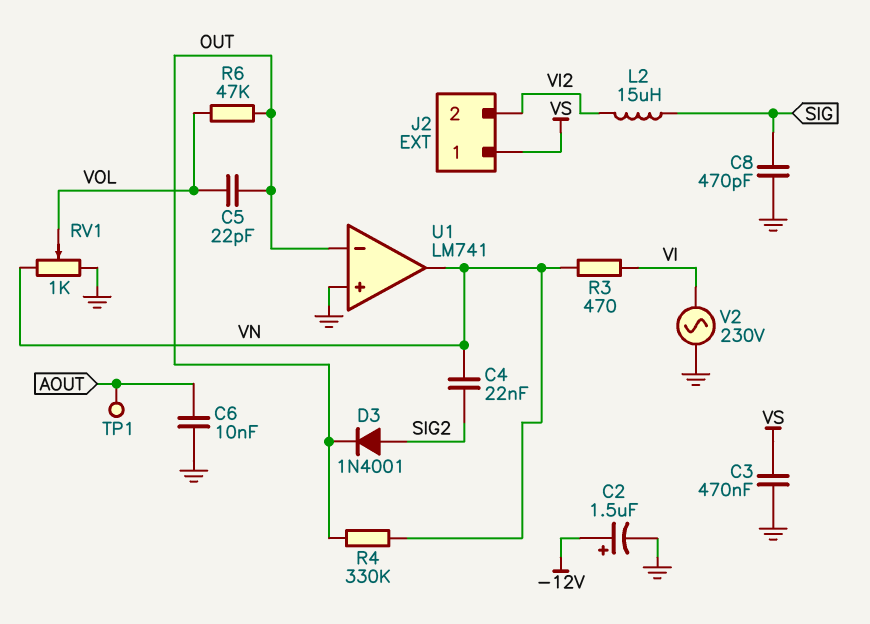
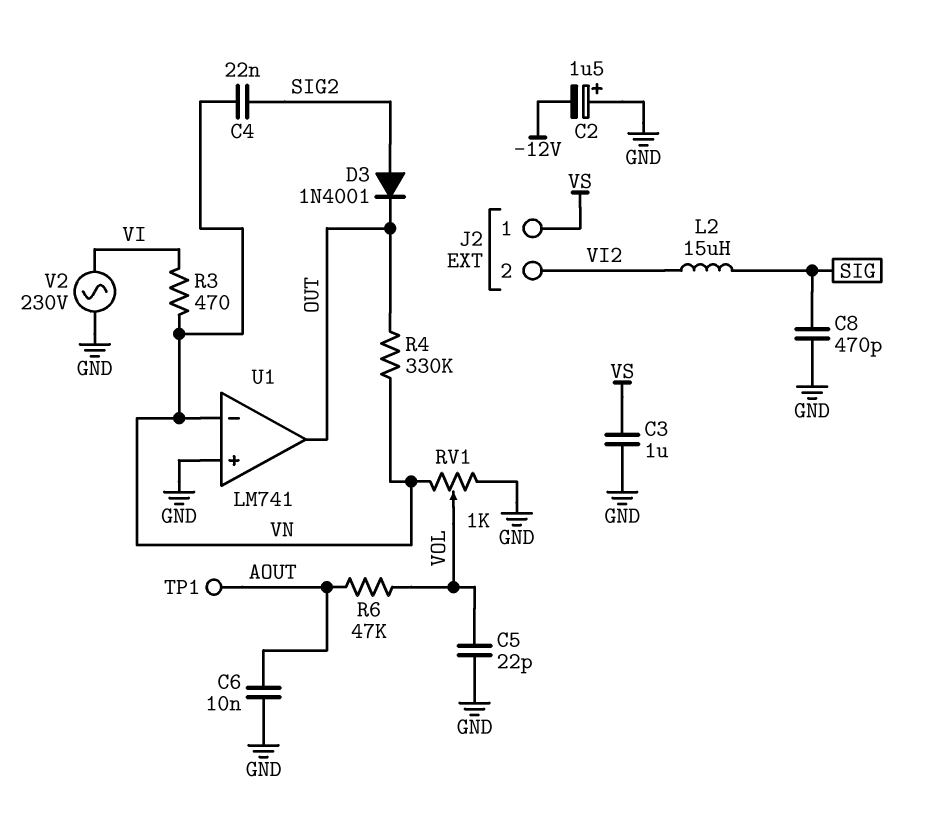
C2: 1.5uF (plus -12V, minus GND) -> 1.5uF (plus GND, minus -12V)
C3: 470nF (GND, VS) -> 1uF (GND, VS)
C5: 22pF (OUT, VOL) -> 22pF (GND, VOL)
R6: 47k (OUT, VOL) -> 47k (AOUT, VOL)
U1 pin in-: OUT -> VN
U1 pin out: VN -> OUT

